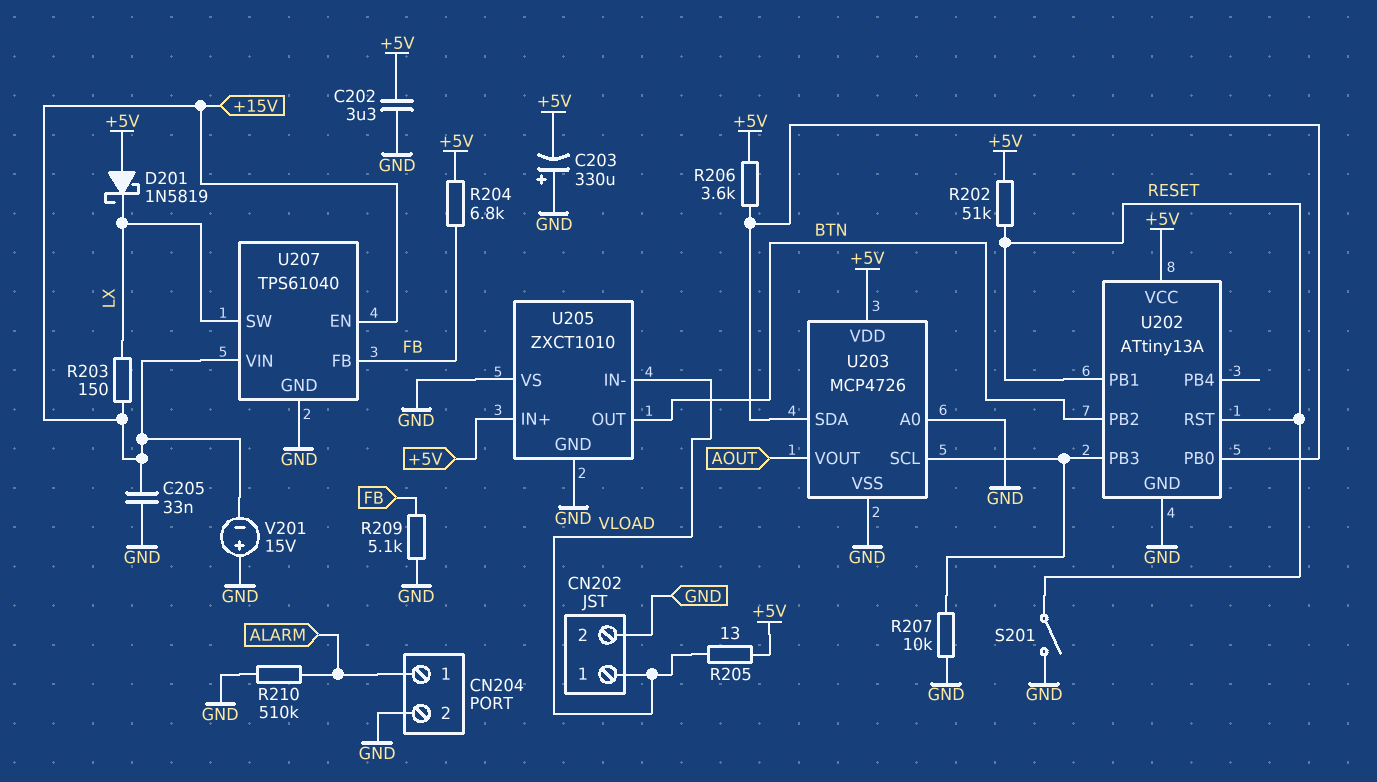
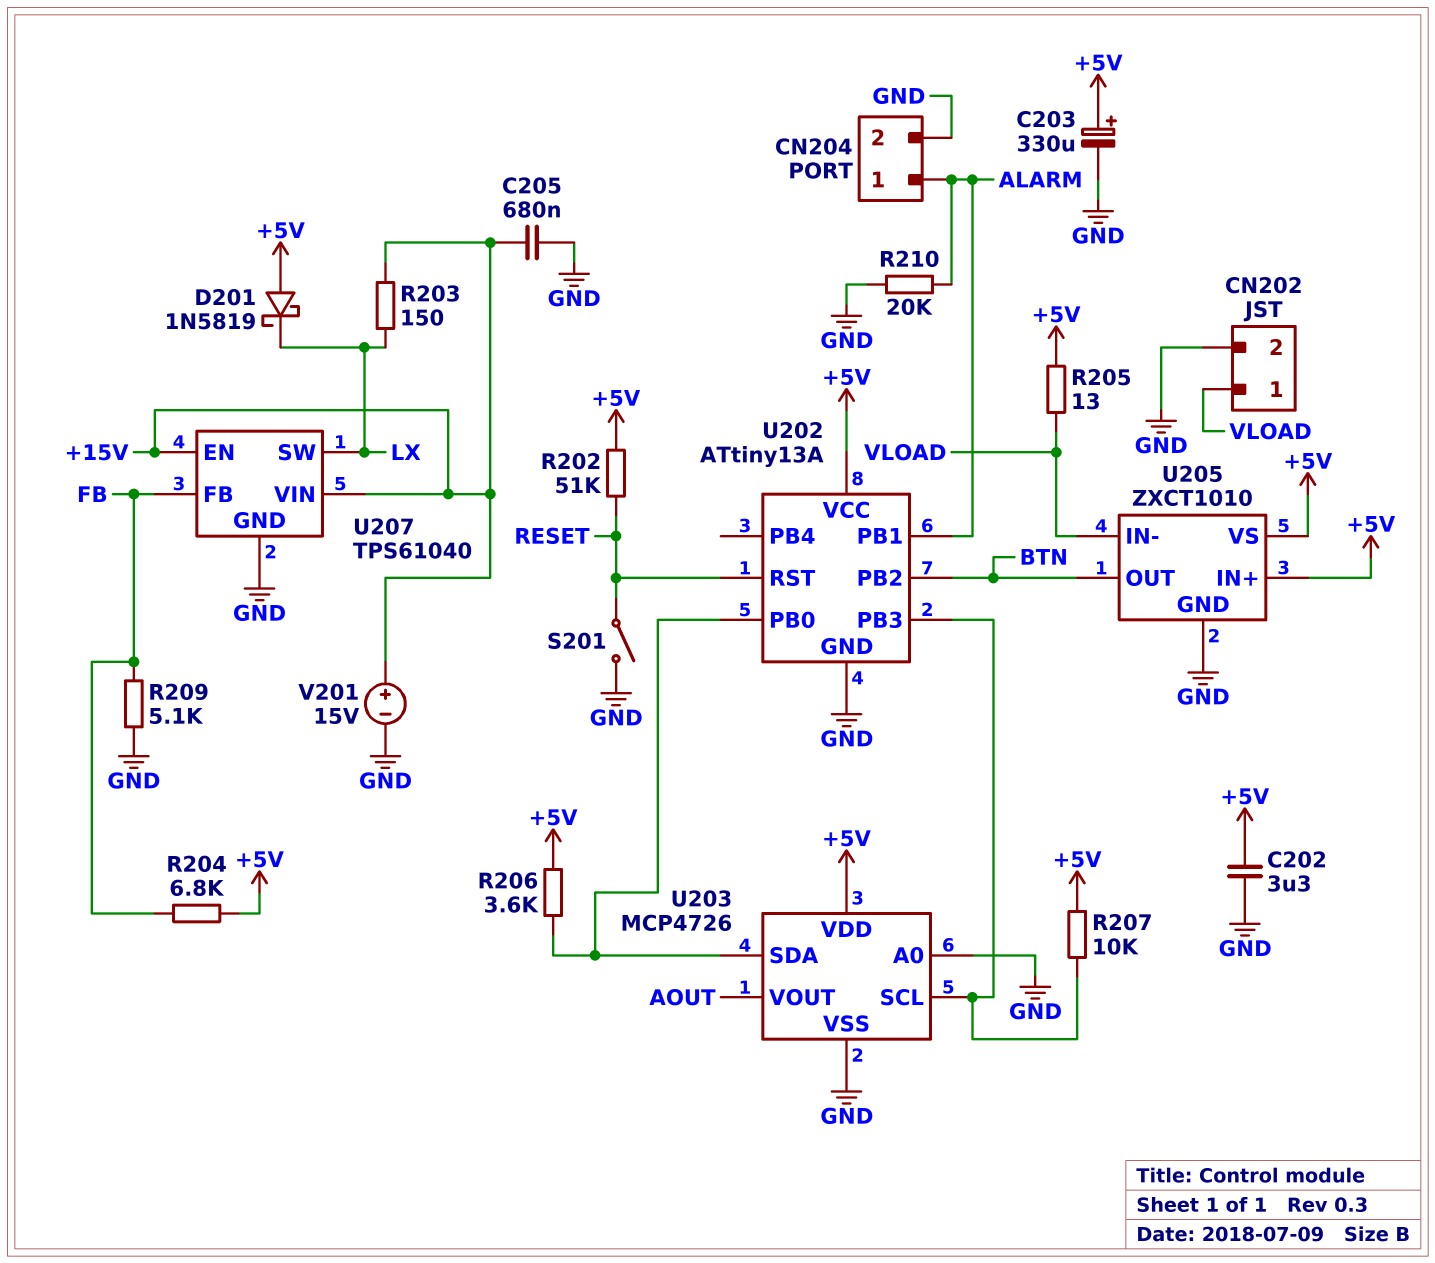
C203: 330uF (plus GND, minus +5V) -> 330uF (plus +5V, minus GND)
C205: 33nF (+15V, GND) -> 680nF (+15V, GND)
R207: 10k (GND, U202/PB3) -> 10k (+5V, U202/PB3)
R210: 510k (ALARM, GND) -> 20k (ALARM, GND)
U202 pin PB1: RESET -> ALARM
U205 pin VS: GND -> +5V
V201: 15V (plus GND, minus +15V) -> 15V (plus +15V, minus GND)

